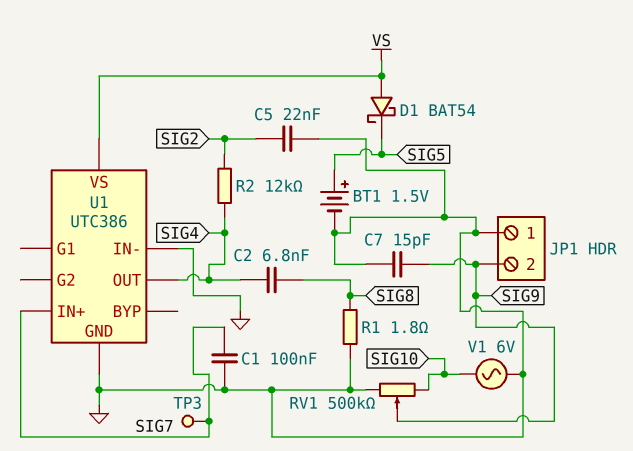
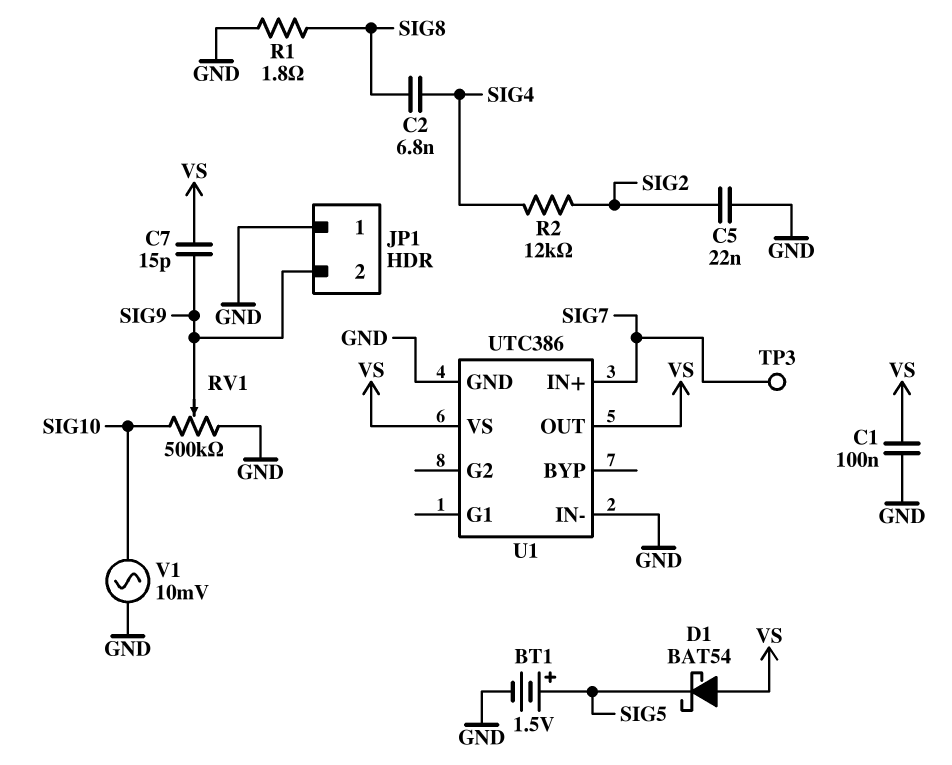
C1: 100nF (GND, SIG7) -> 100nF (GND, VS)
C7: 15pF (GND, SIG9) -> 15pF (SIG9, VS)
U1 pin OUT: SIG4 -> VS
V1: AC 6V (GND, SIG10) -> AC 10mV (GND, SIG10)

